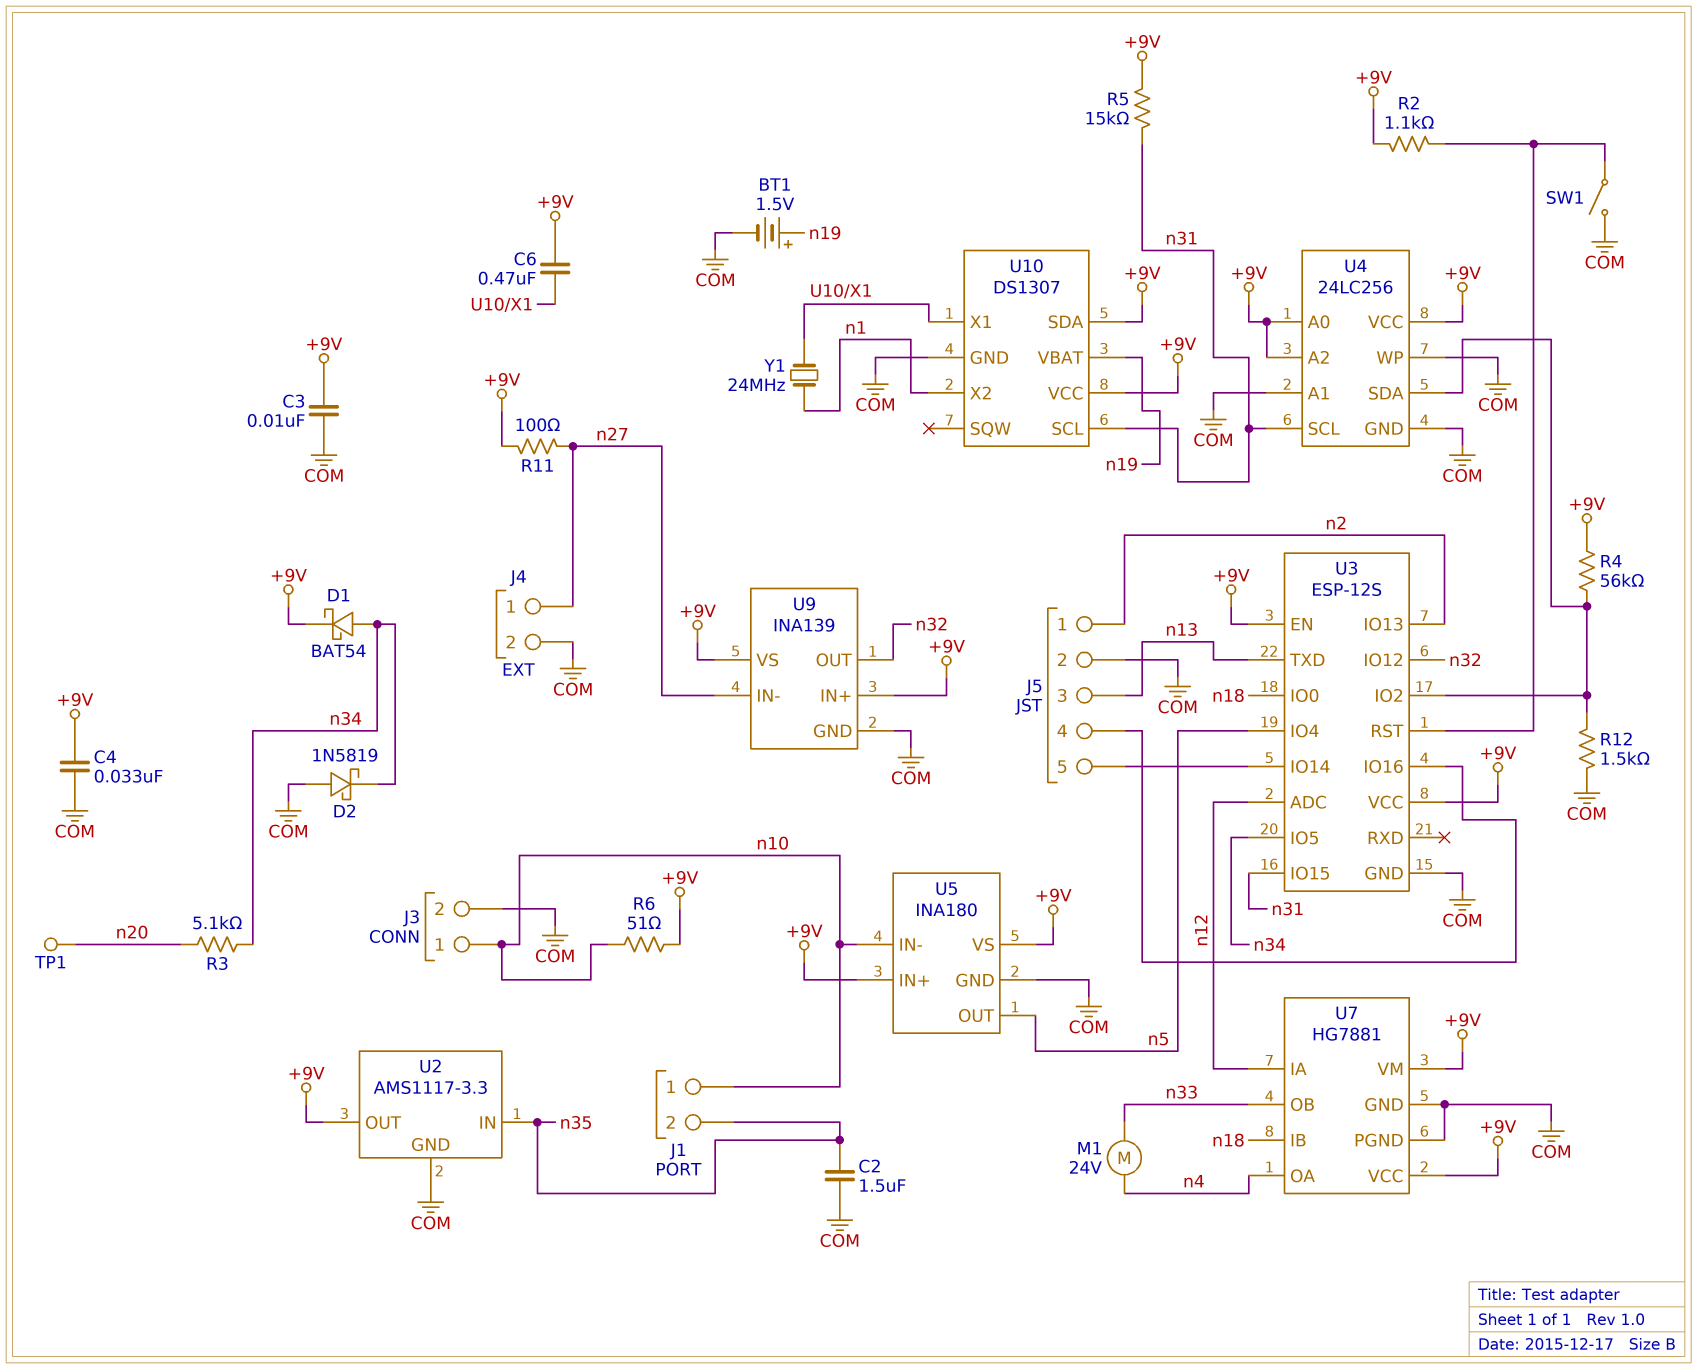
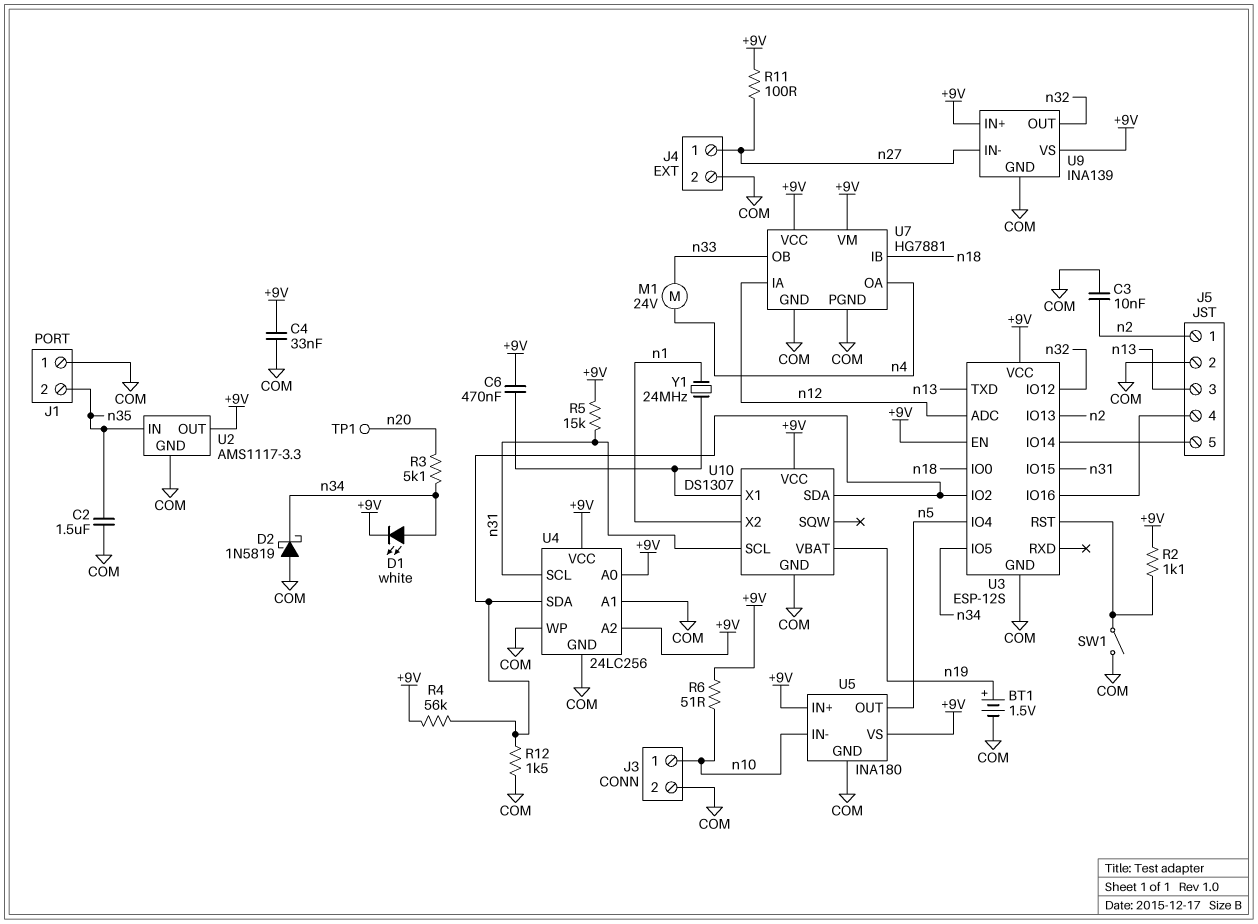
C3: 10nF (+9V, COM) -> 10nF (COM, n2)
D1: schottky BAT54 (A n34, K +9V) -> LED white (A n34, K +9V)
J1 pin 1: n10 -> COM
U10 pin SDA: +9V -> U3/IO2

